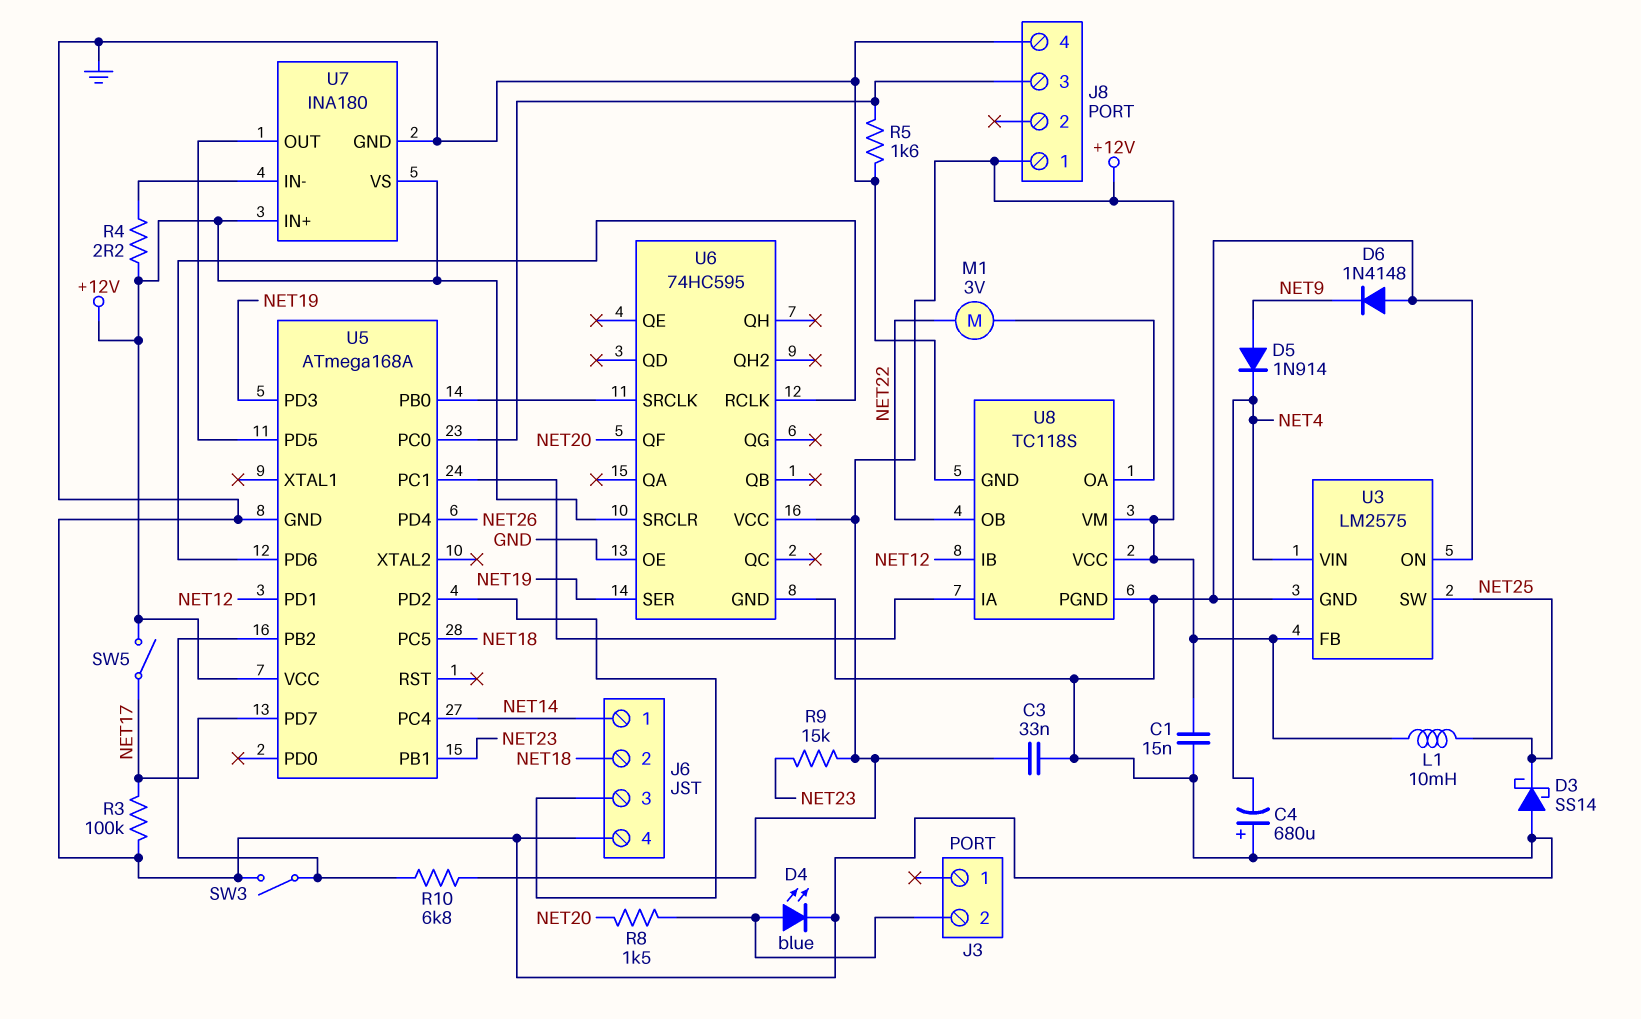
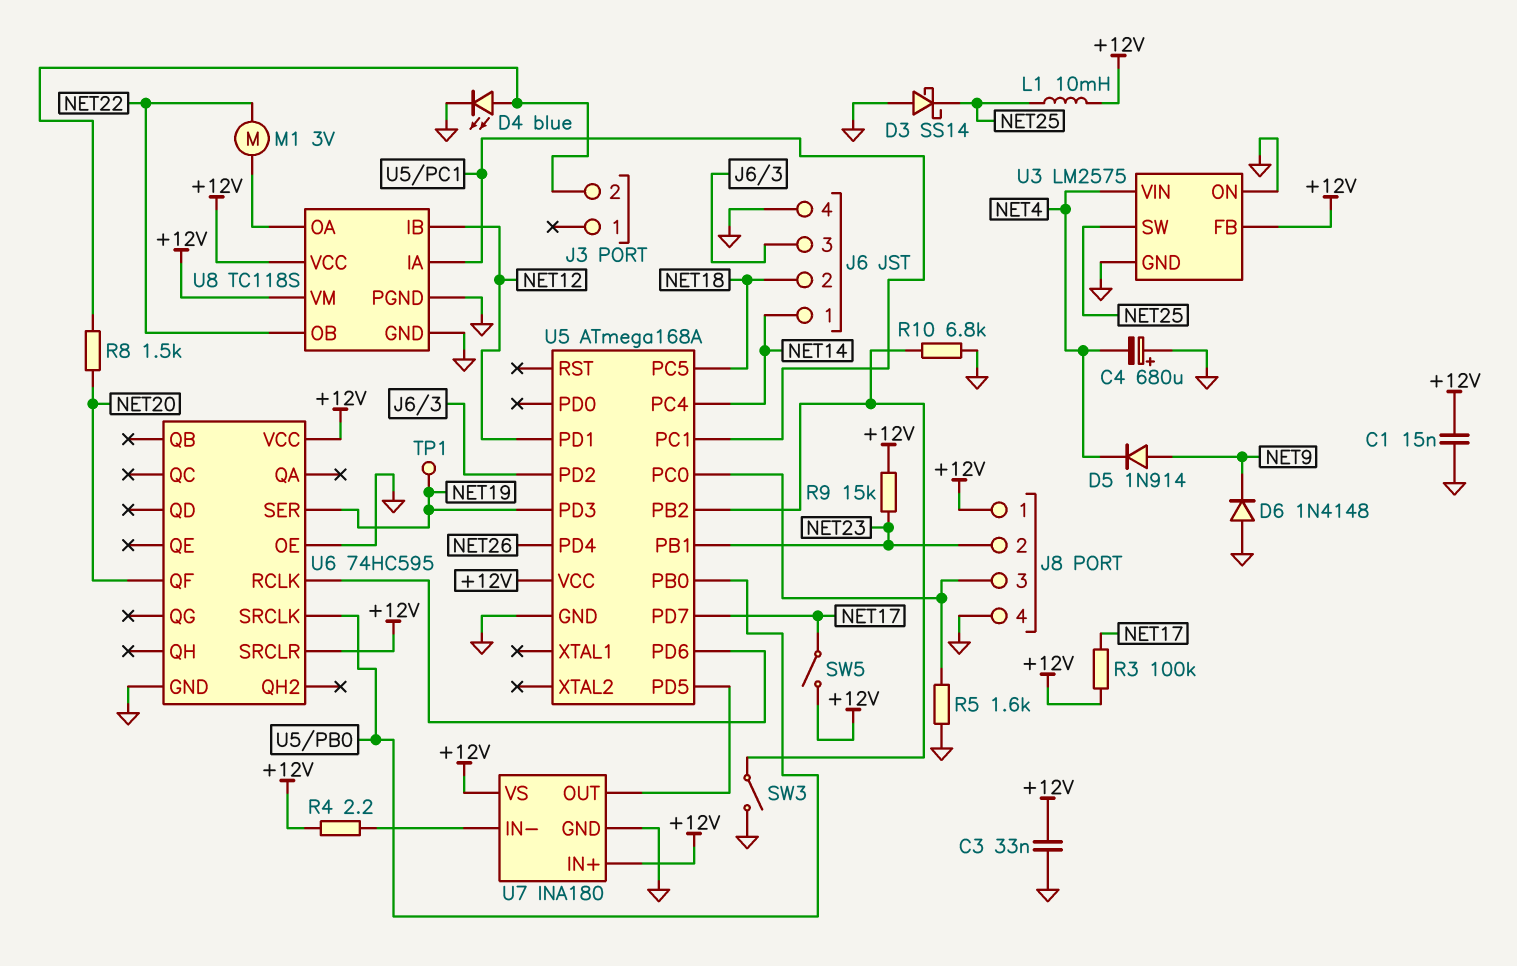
J8 pin 2: none -> NET23
R3: 100k (GND, NET17) -> 100k (+12V, NET17)
R10: 6.8k (+12V, U5/PB2) -> 6.8k (GND, U5/PB2)
TP1: none -> test point (NET19)

